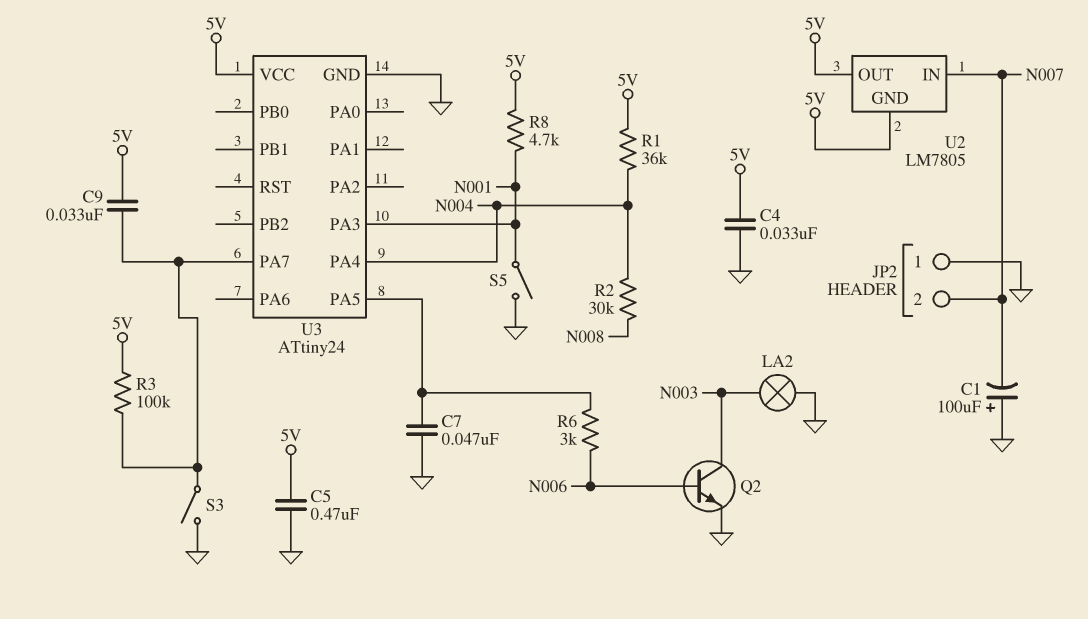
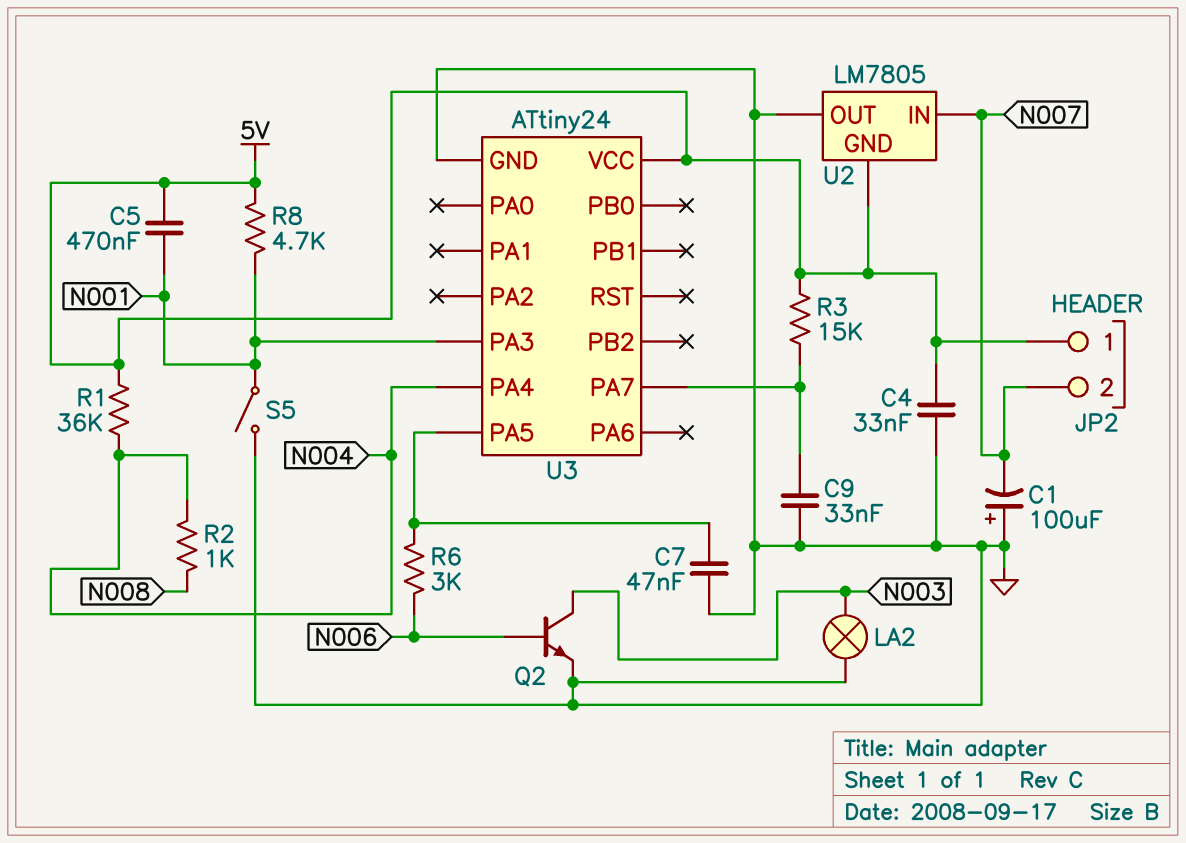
C5: 470nF (5V, GND) -> 470nF (5V, N001)
C9: 33nF (5V, U3/PA7) -> 33nF (GND, U3/PA7)
JP2 pin 1: GND -> 5V
R2: 30k (N004, N008) -> 1k (N004, N008)
R3: 100k (5V, U3/PA7) -> 15k (5V, U3/PA7)
S3: switch (GND, U3/PA7) -> none
U2 pin OUT: 5V -> GND

